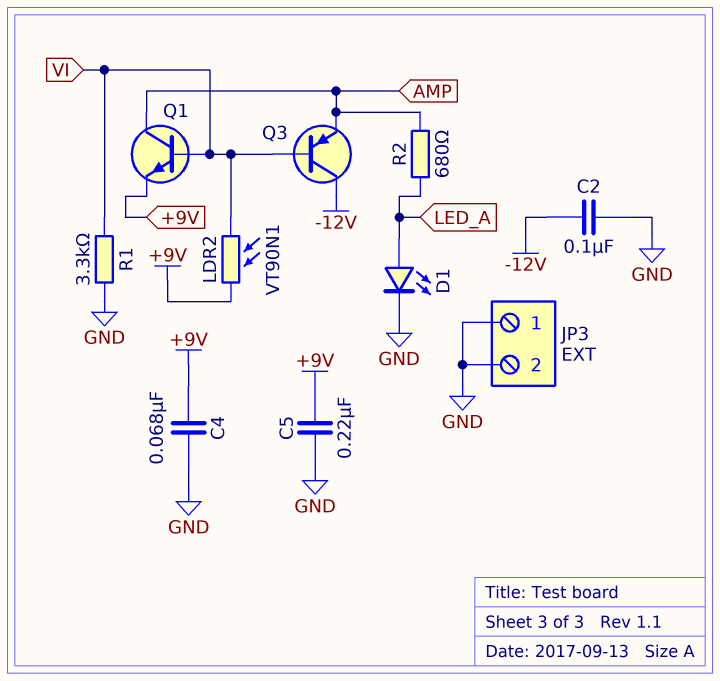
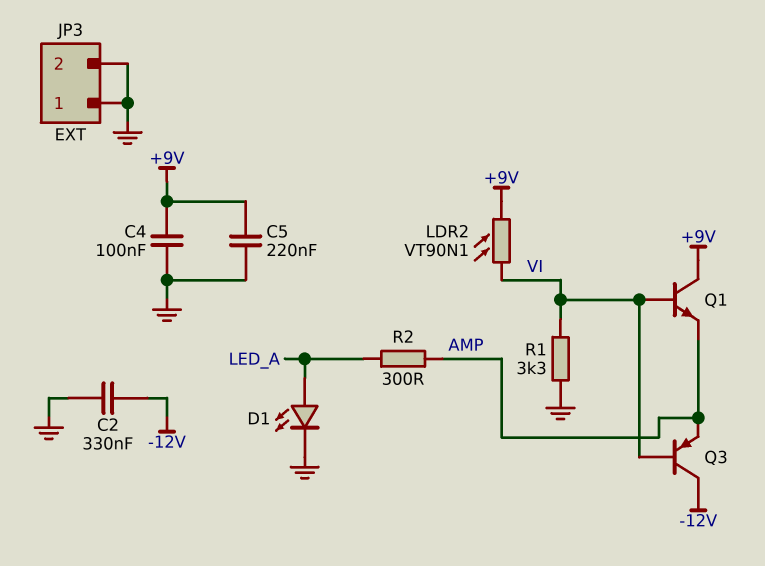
C2: 100nF (-12V, GND) -> 330nF (-12V, GND)
C4: 68nF (+9V, GND) -> 100nF (+9V, GND)
Q1: NPN (B VI, C AMP, E +9V) -> NPN (B VI, C +9V, E AMP)
R2: 680 (AMP, LED_A) -> 300 (AMP, LED_A)

